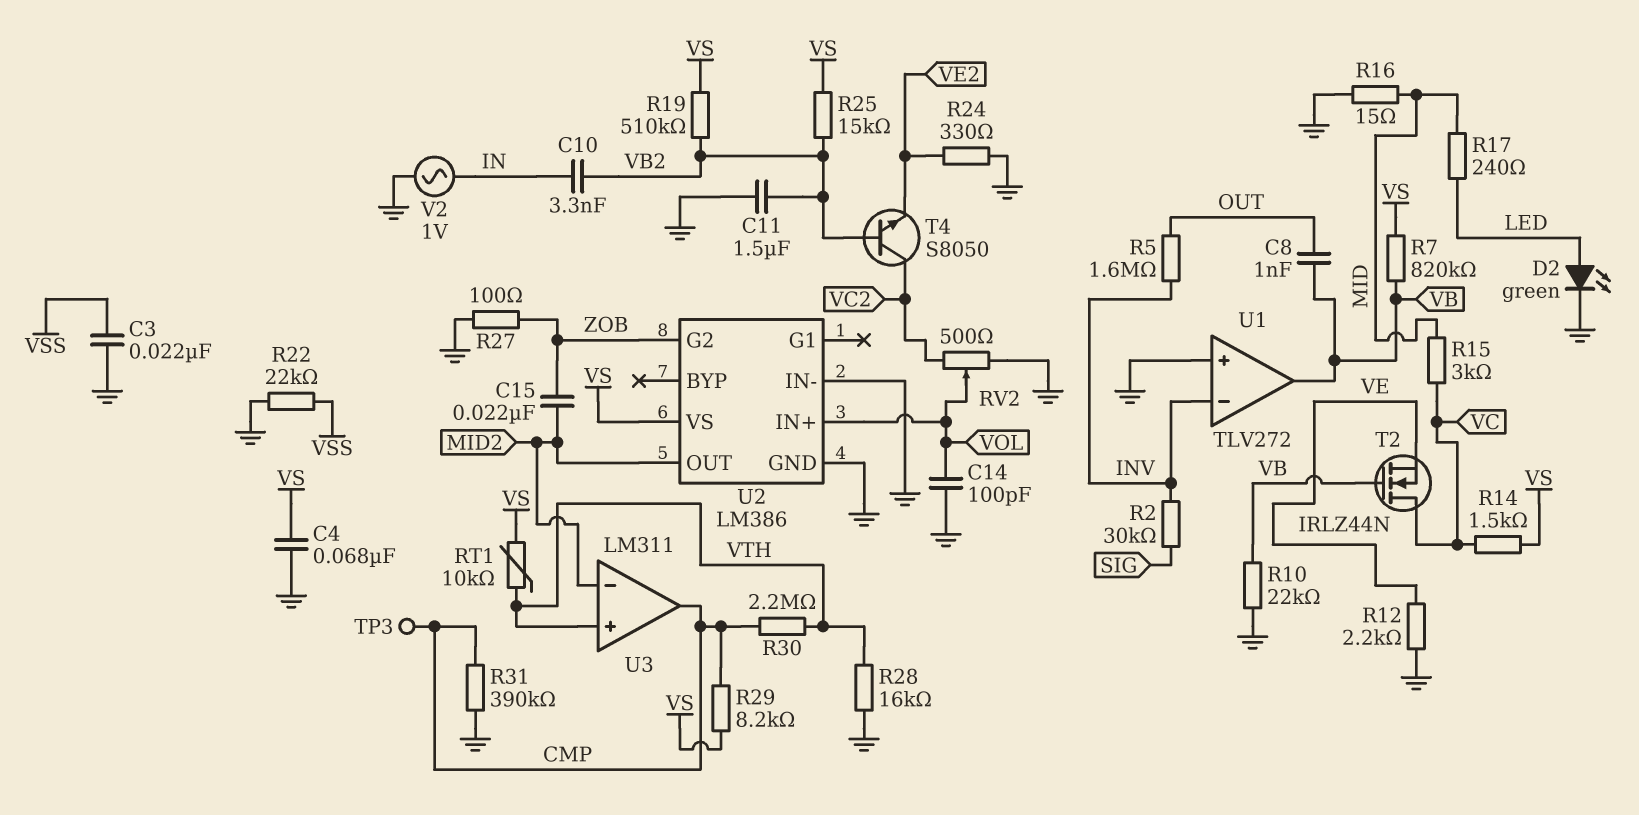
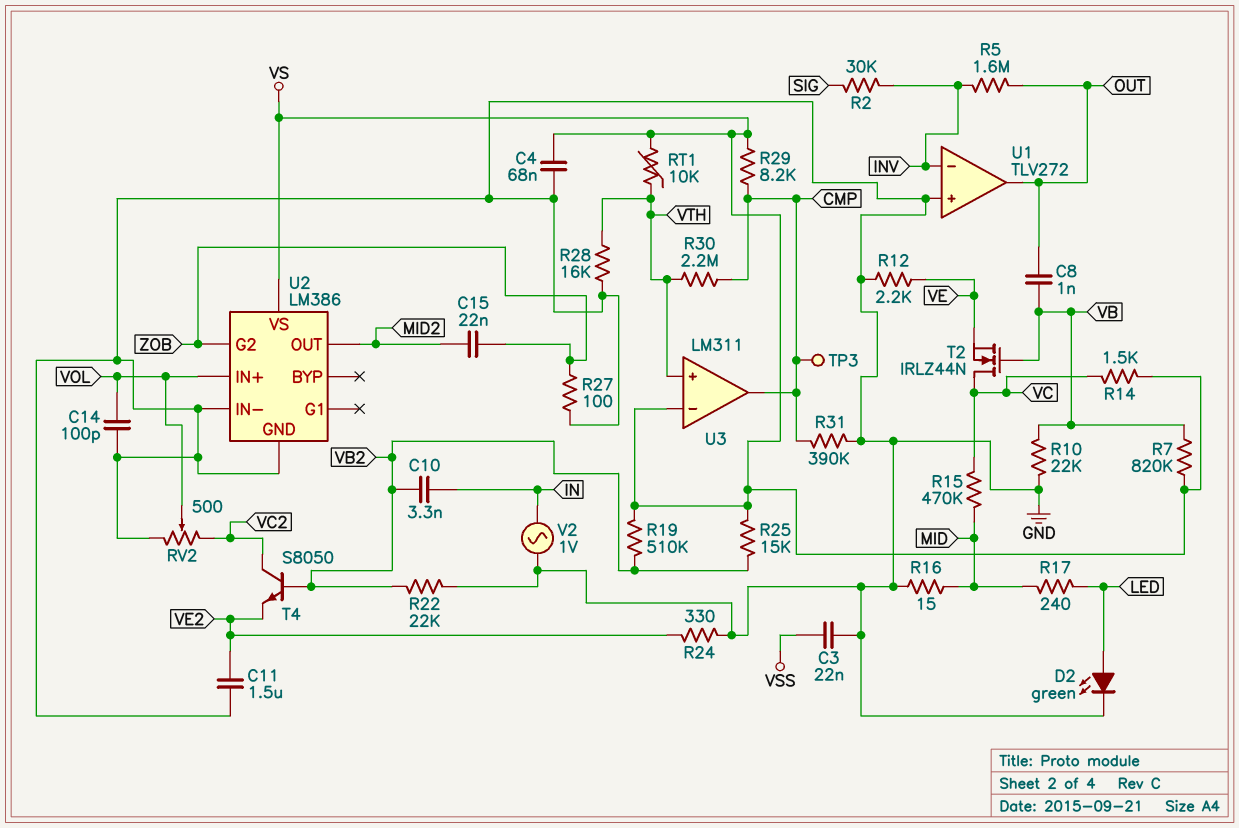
C11: 1.5uF (GND, VB2) -> 1.5uF (GND, VE2)
R15: 3k (MID, VC) -> 470k (MID, VC)
R22: 22k (GND, VSS) -> 22k (GND, VB2)
U1 pin out: VB -> OUT
U3 pin in-: MID2 -> VS

